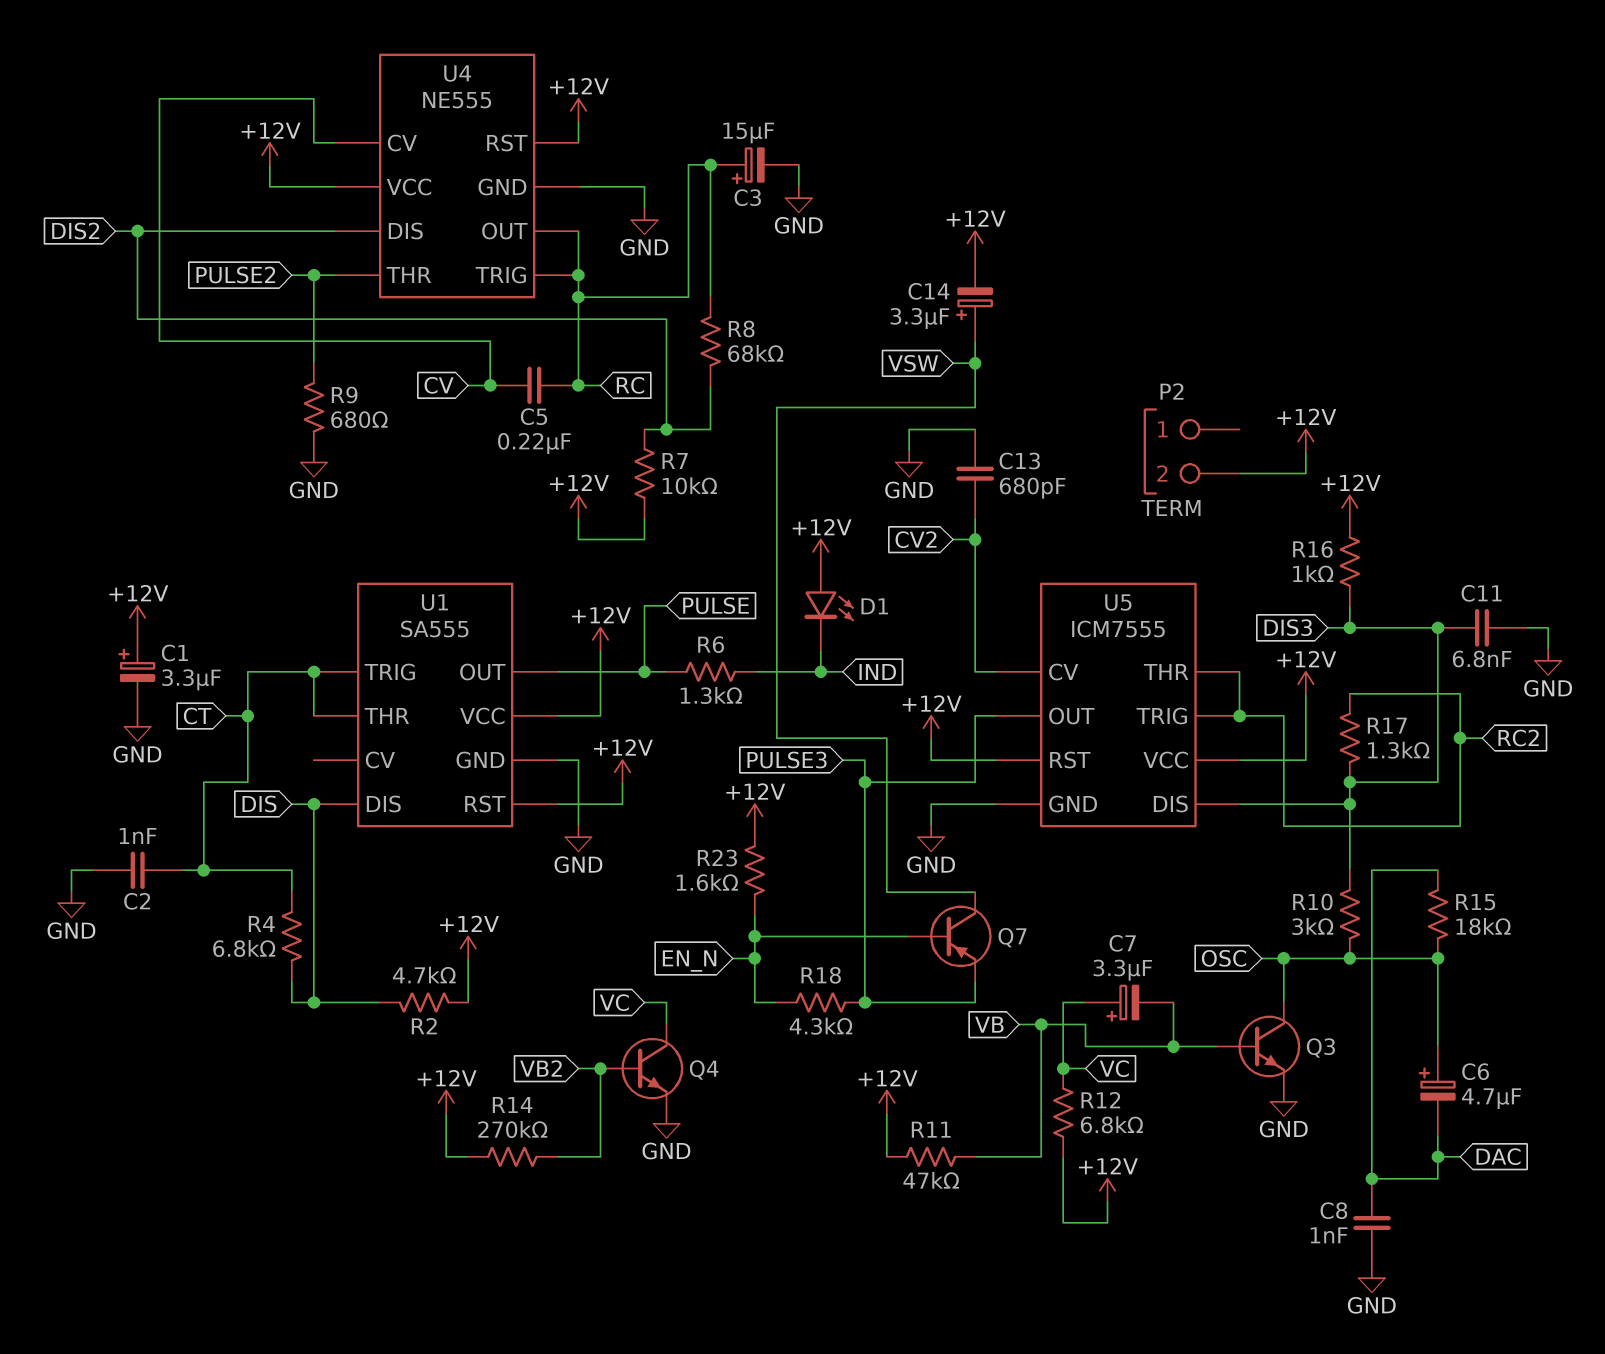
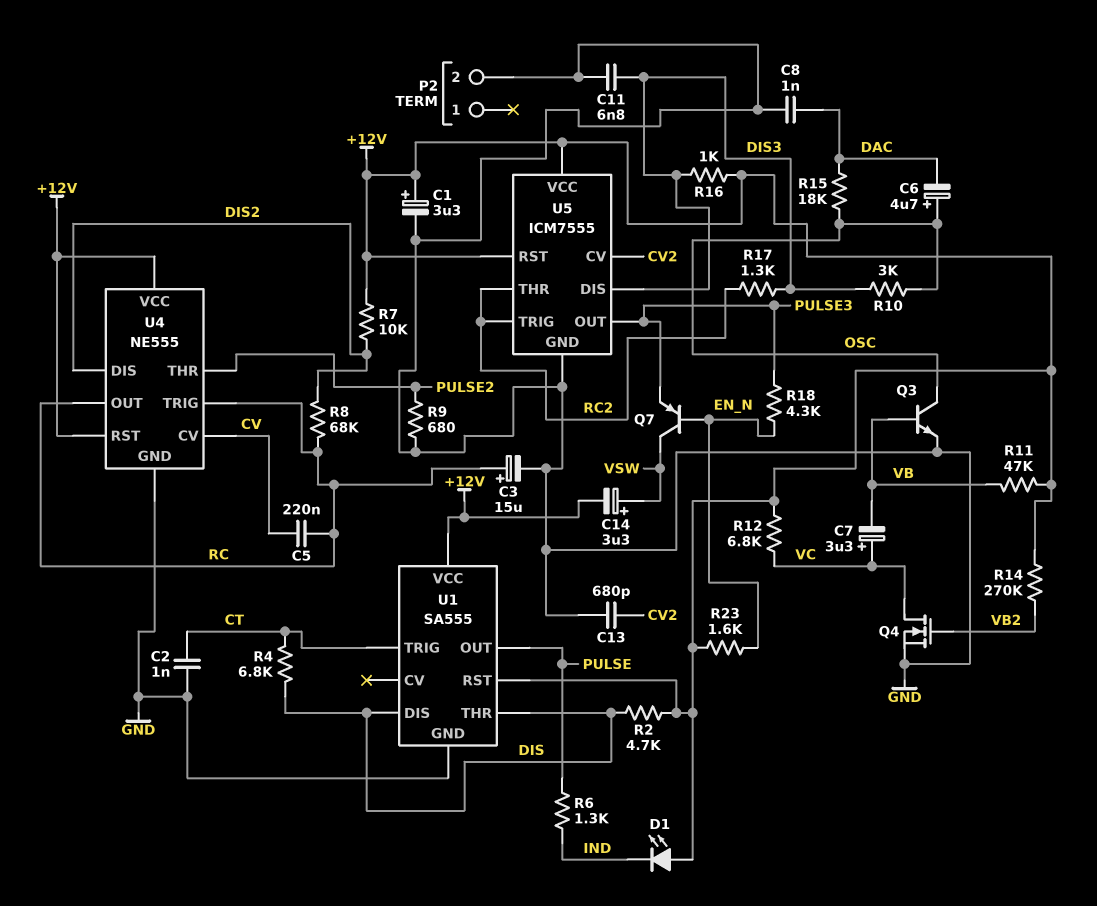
P2 pin 2: +12V -> GND
Q4: NPN (B VB2, C VC, E GND) -> NMOS (G VB2, D VC, S GND)
U1 pin THR: CT -> DIS

